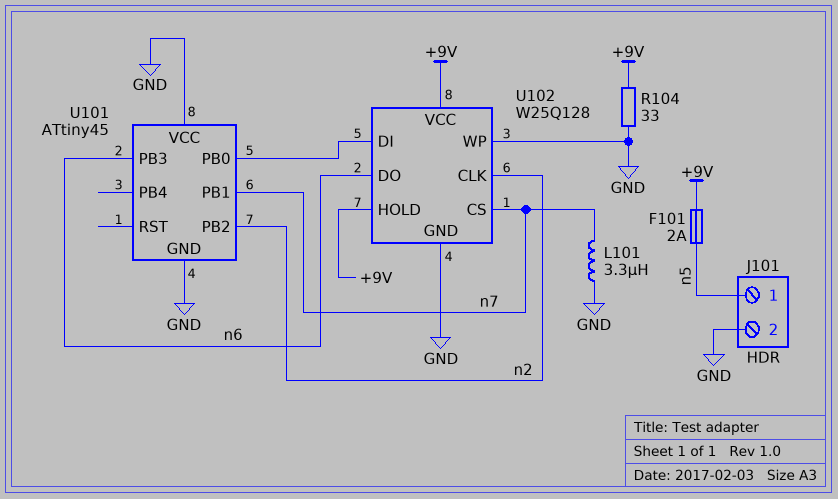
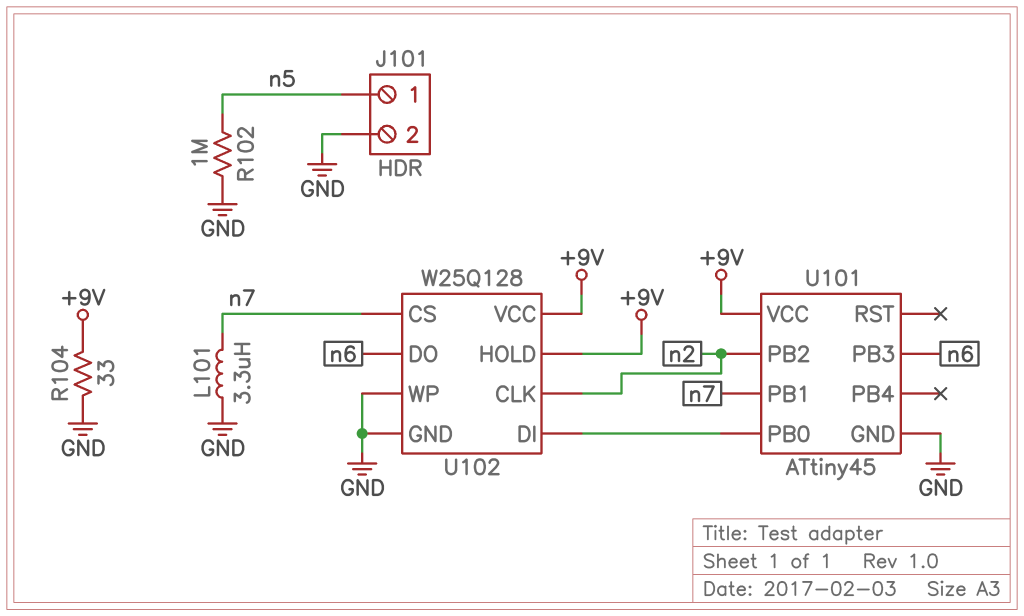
F101: 2A (+9V, n5) -> none
R102: none -> 1M (GND, n5)
U101 pin VCC: GND -> +9V

